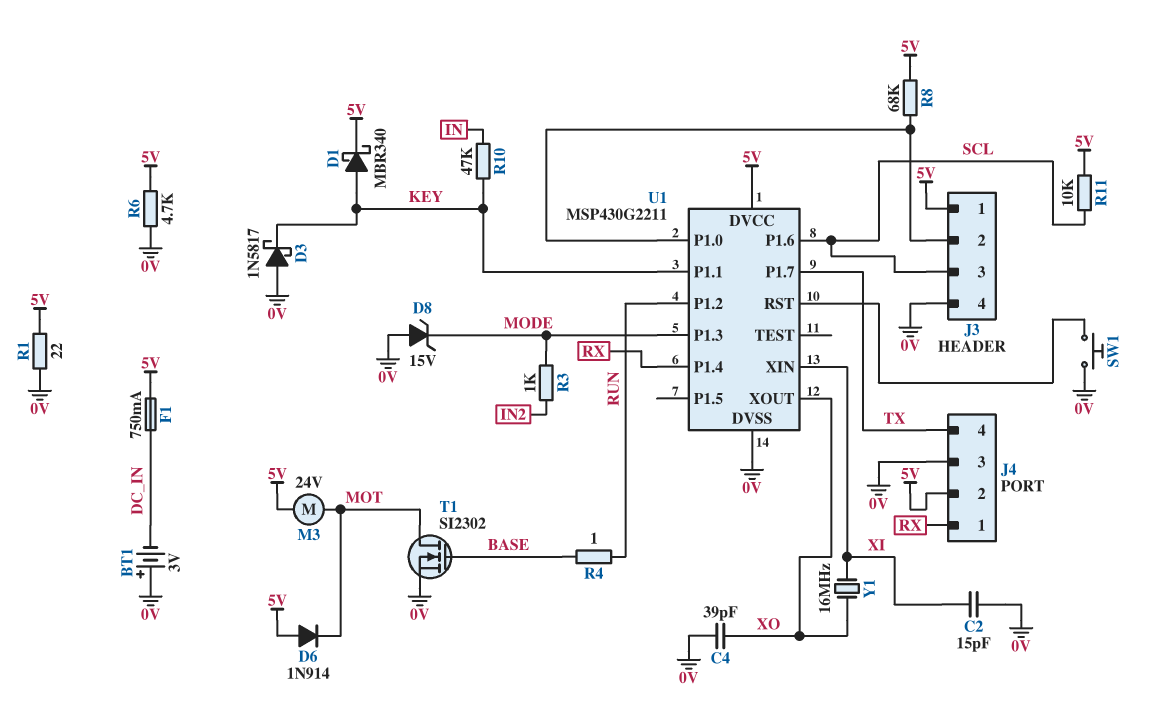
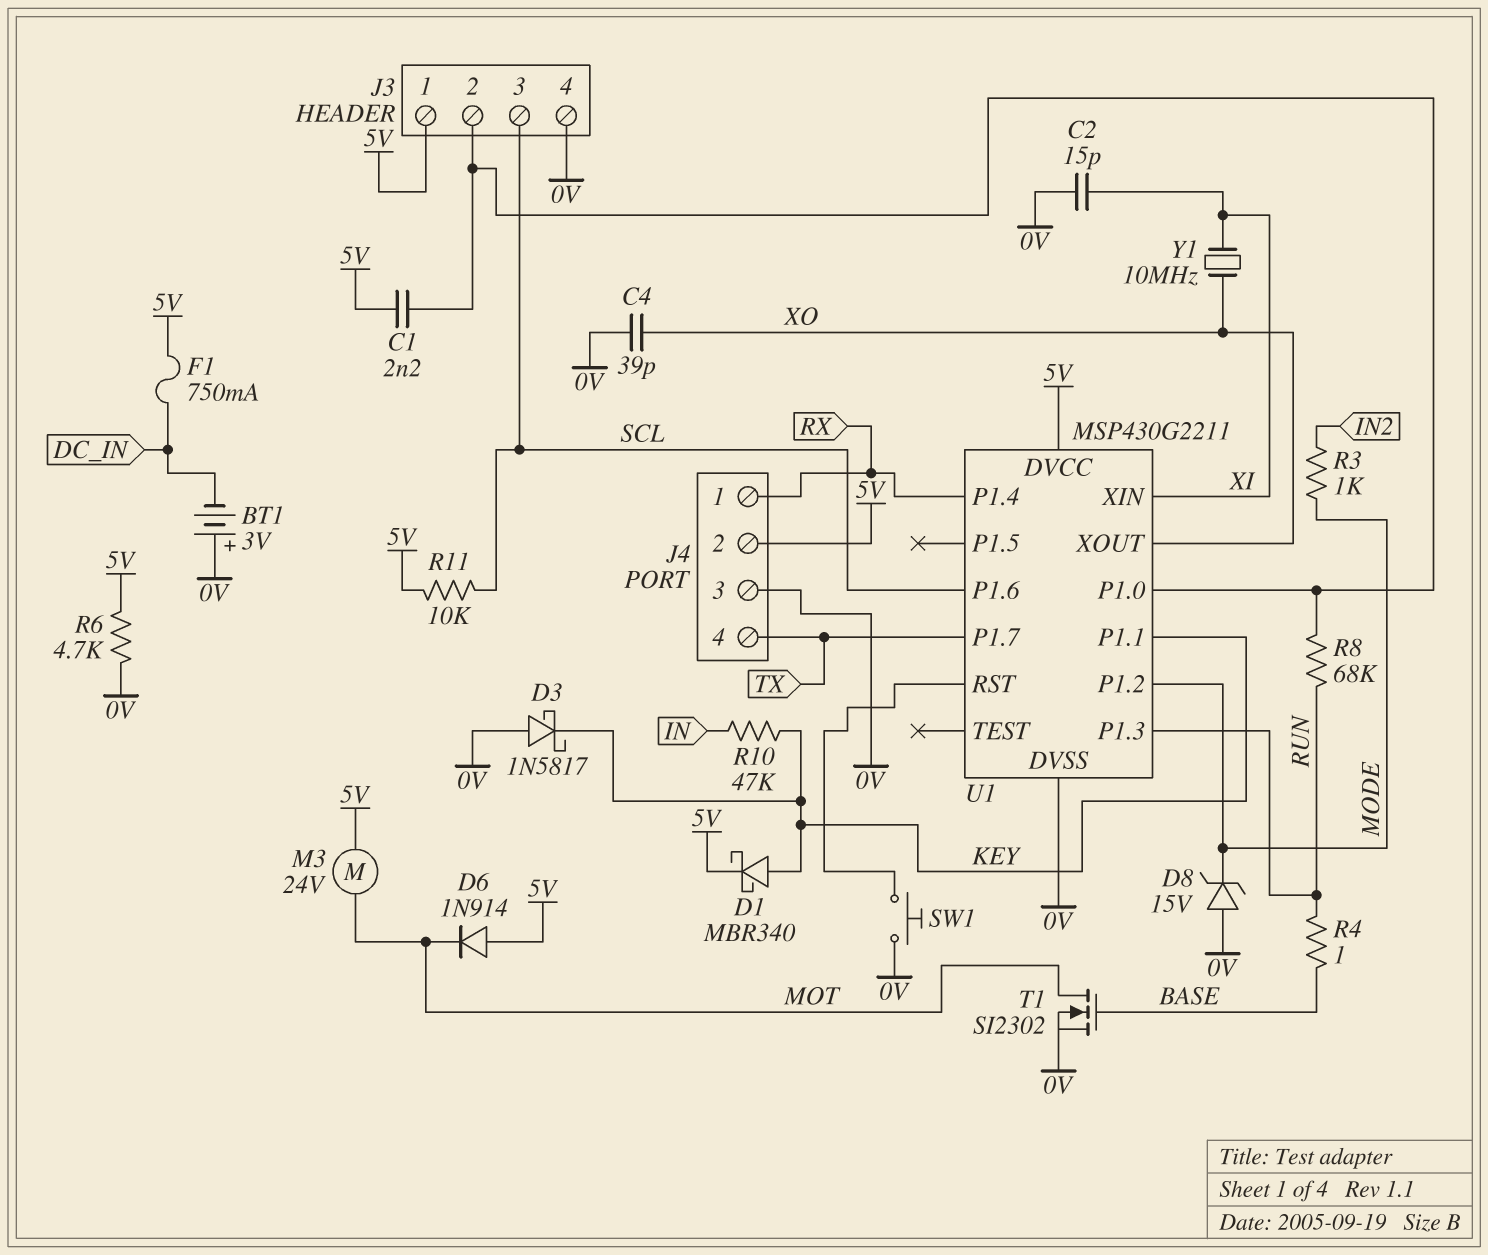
C1: none -> 2.2nF (5V, J3/2)
R1: 22 (0V, 5V) -> none
R8: 68k (5V, J3/2) -> 68k (J3/2, RUN)
U1 pin P1.2: RUN -> MODE
U1 pin P1.3: MODE -> RUN
Y1: 16MHz (XI, XO) -> 10MHz (XI, XO)

